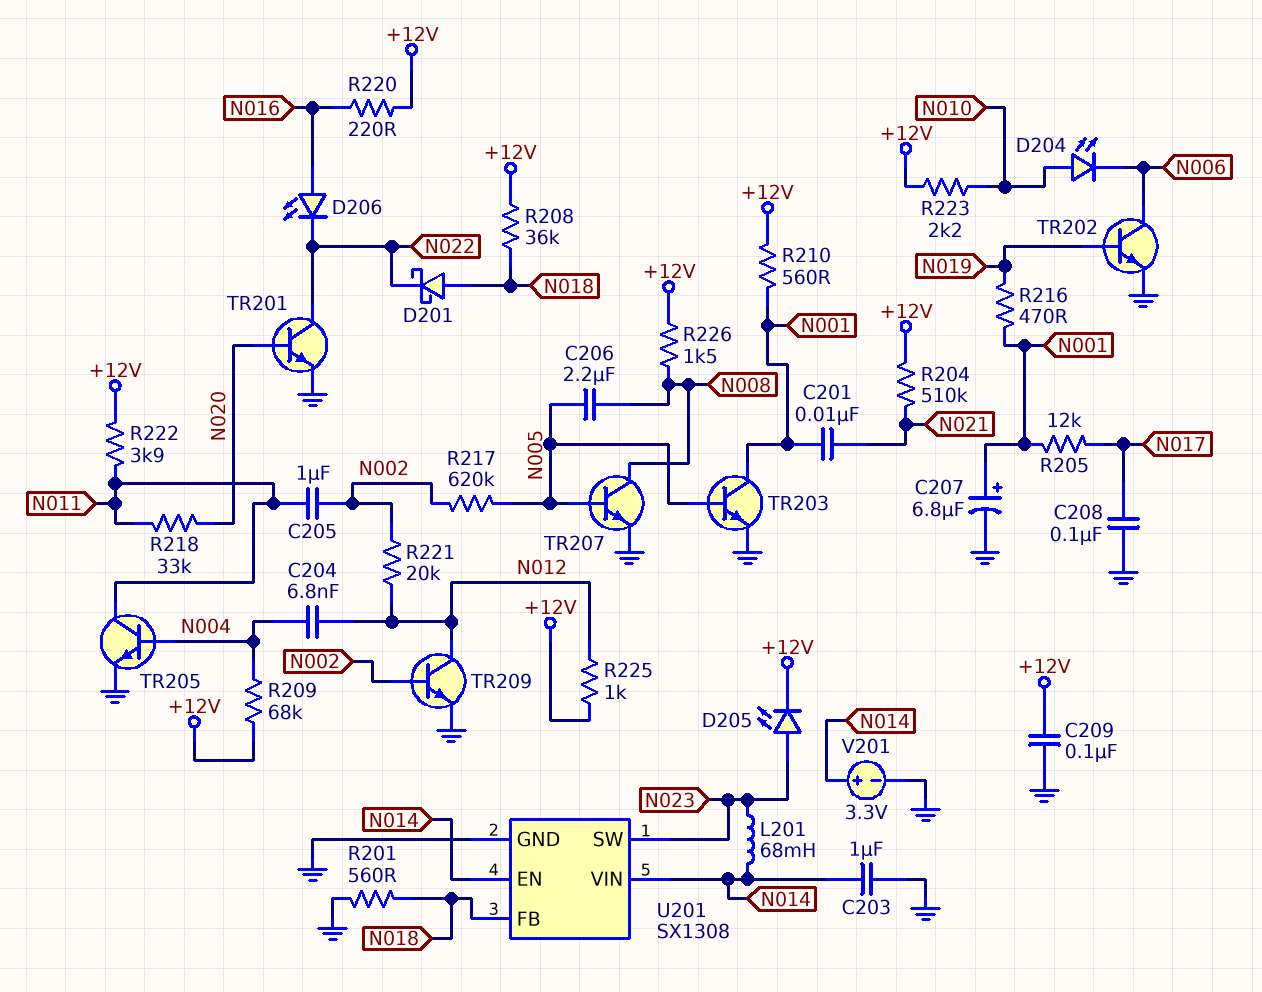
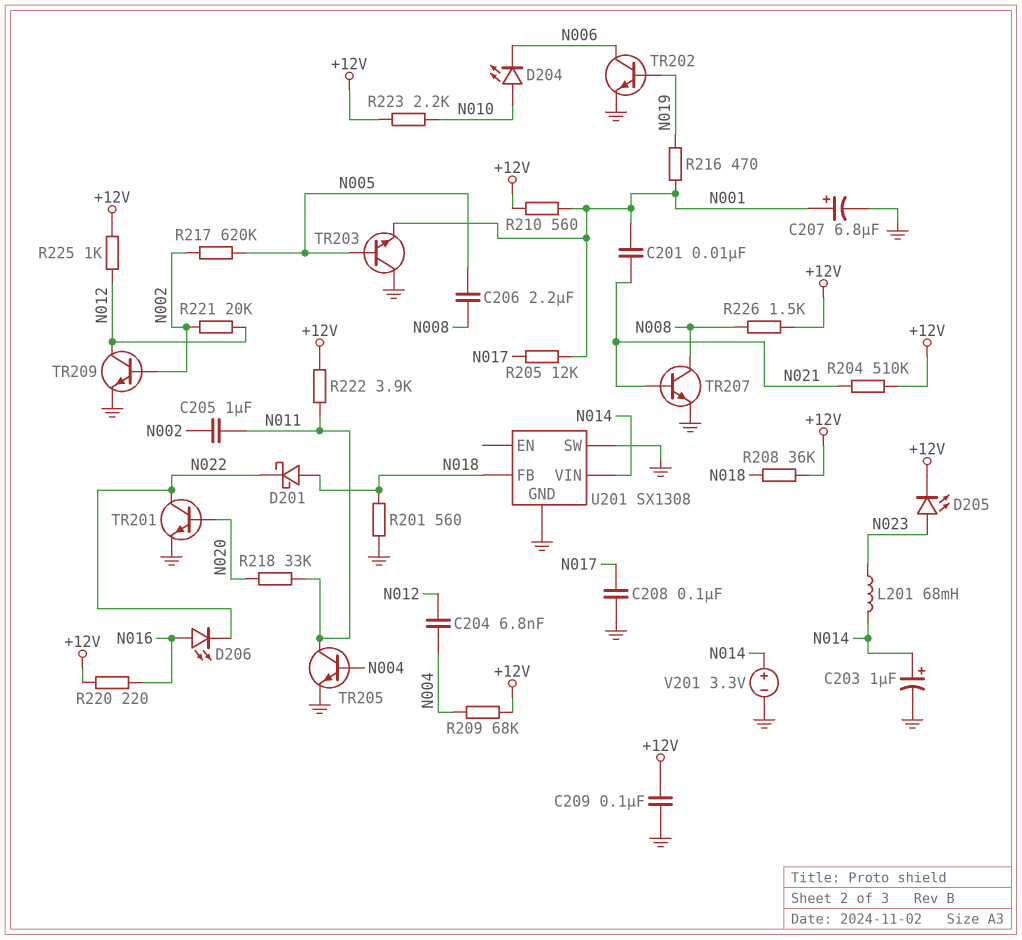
C203: 1uF (GND, N014) -> 1uF (plus N014, minus GND)
TR203: NPN (B N005, C N001, E GND) -> NPN (B N005, C GND, E N001)
TR207: NPN (B N005, C N008, E GND) -> NPN (B N021, C N008, E GND)
U201 pin EN: N014 -> none
U201 pin SW: N023 -> GND

